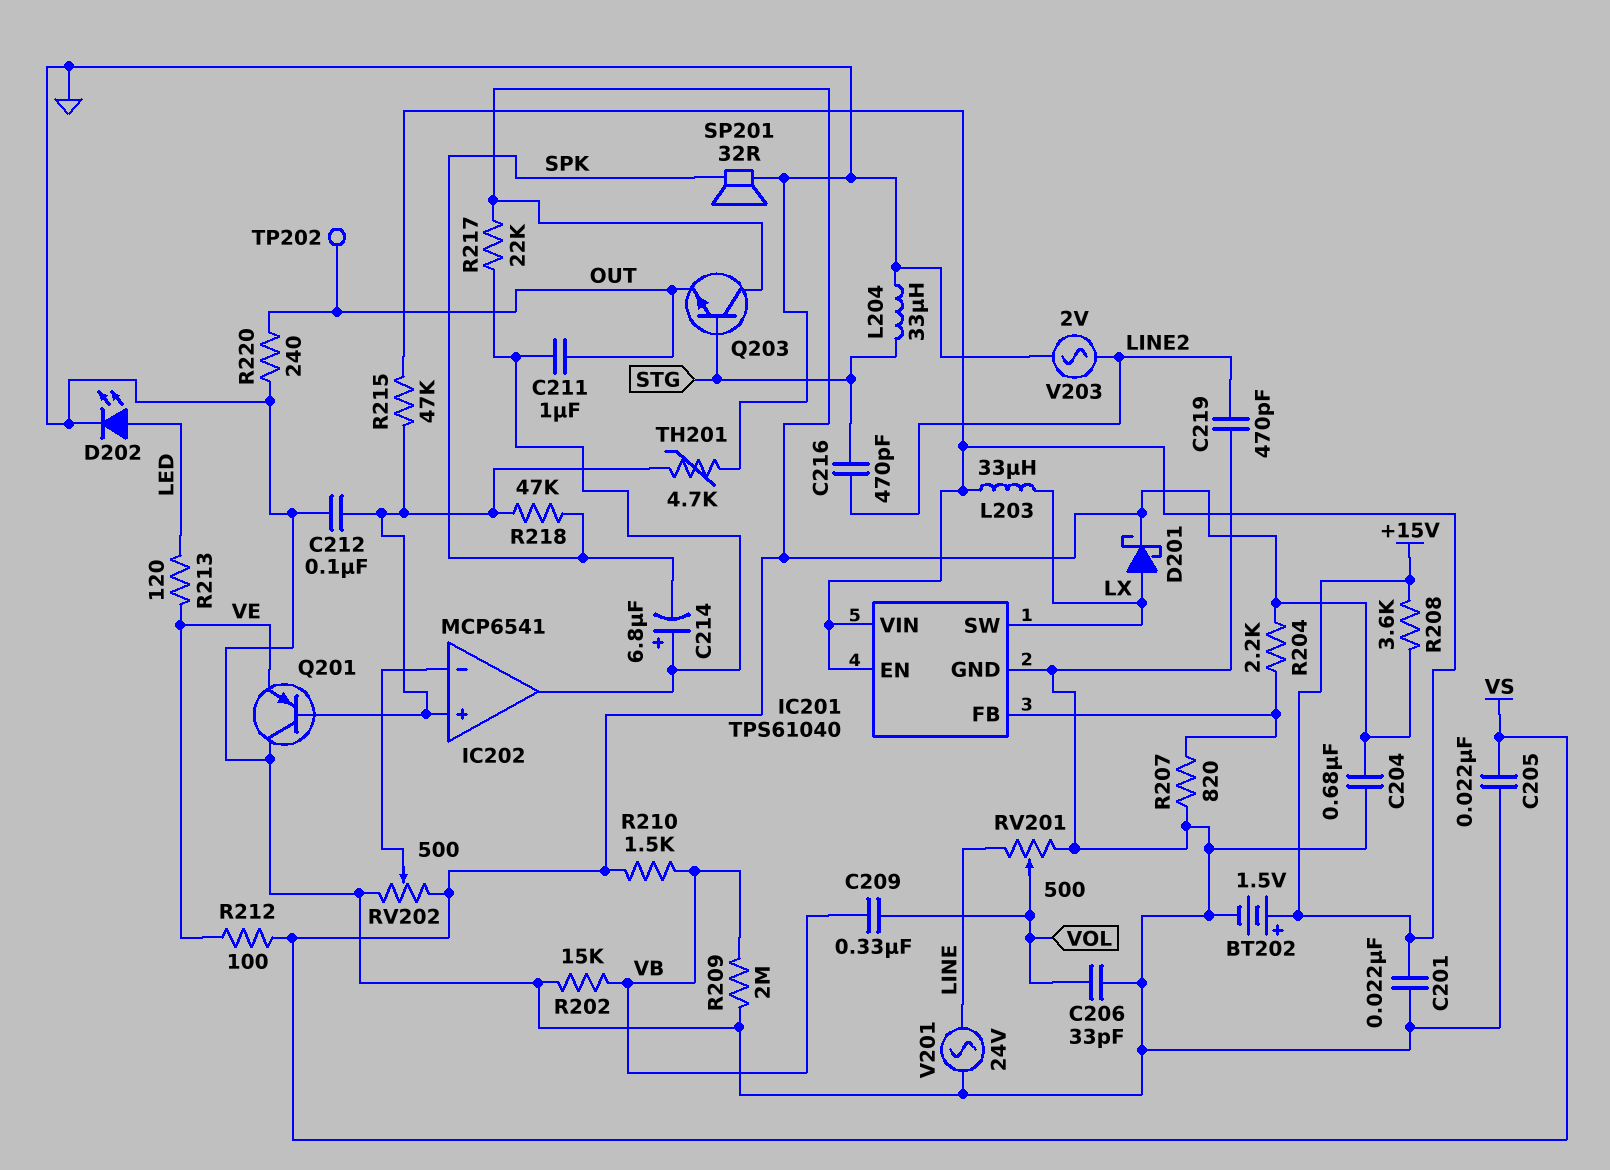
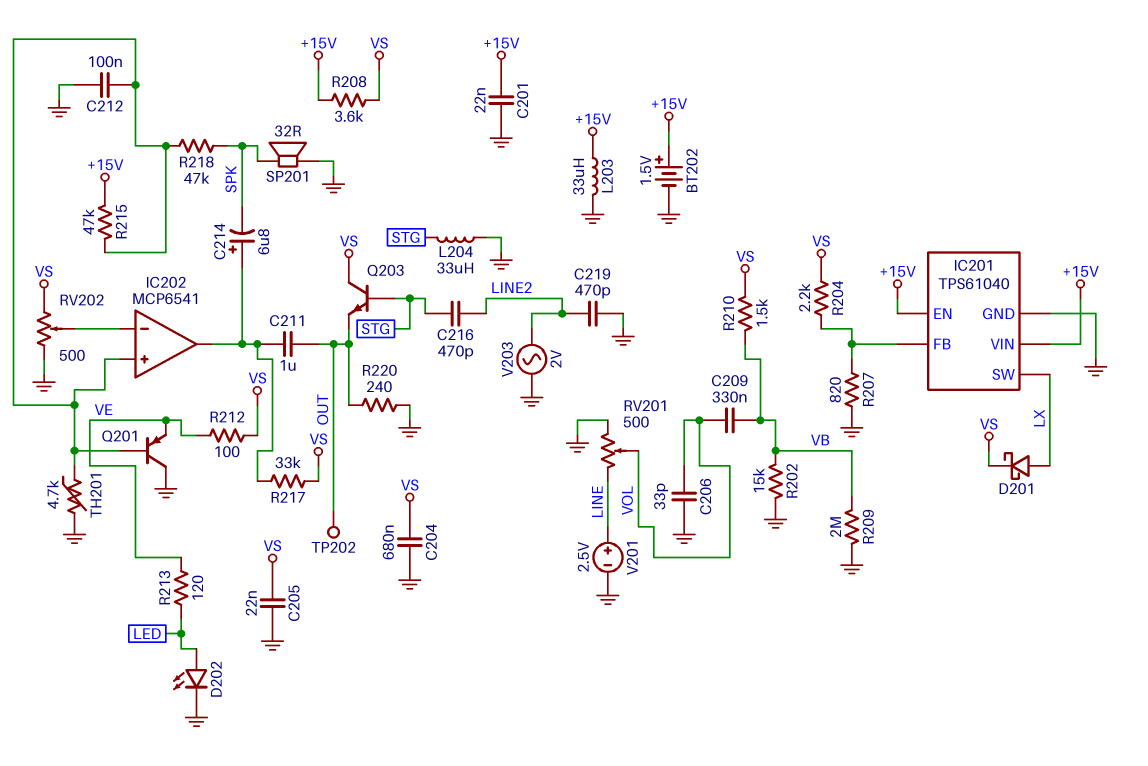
L203: 33uH (+15V, LX) -> 33uH (+15V, GND)
R217: 22k (IC202/out, VS) -> 33k (IC202/out, VS)
V201: AC 24V (GND, LINE) -> 2.5V (plus LINE, minus GND)

